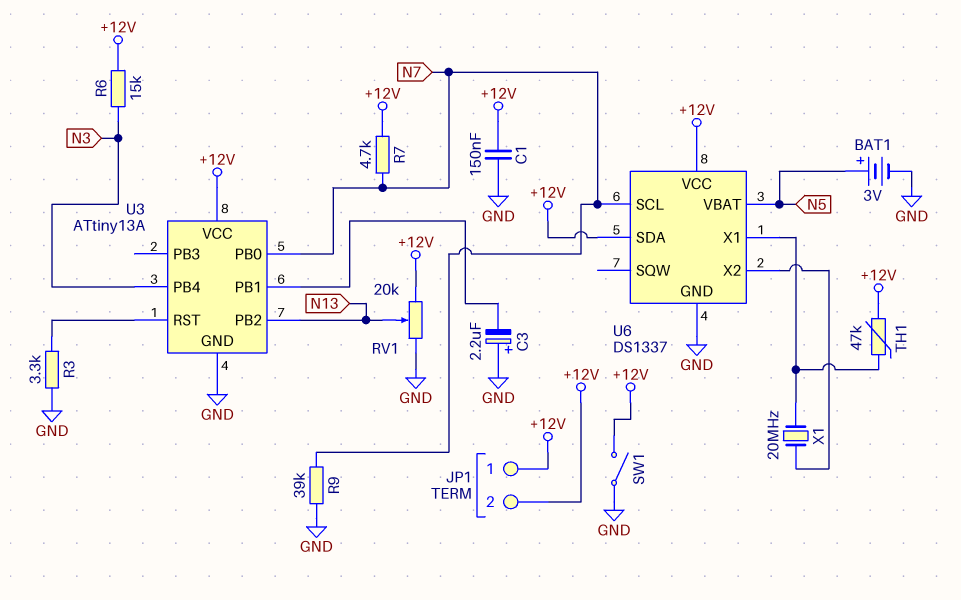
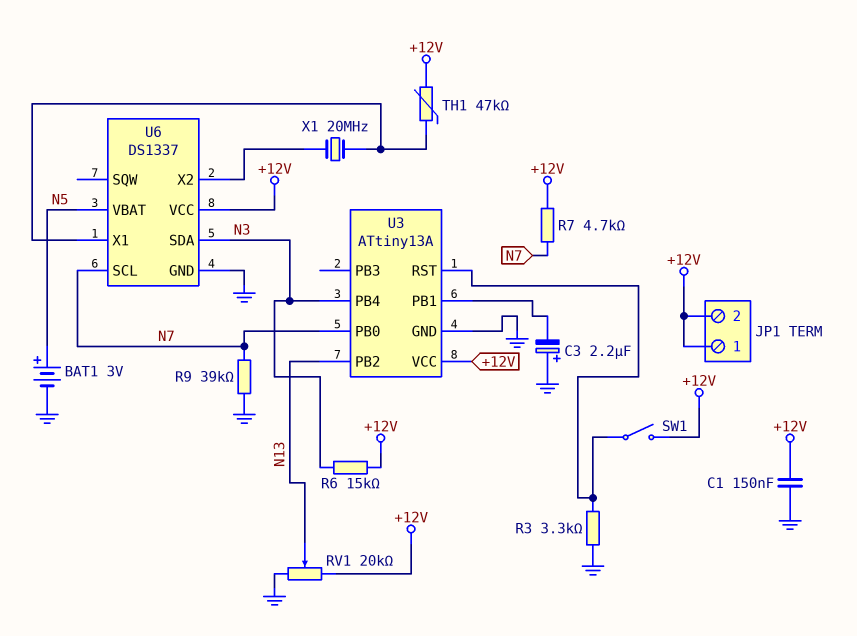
SW1: switch (+12V, GND) -> switch (+12V, U3/RST)
U6 pin SDA: +12V -> N3

